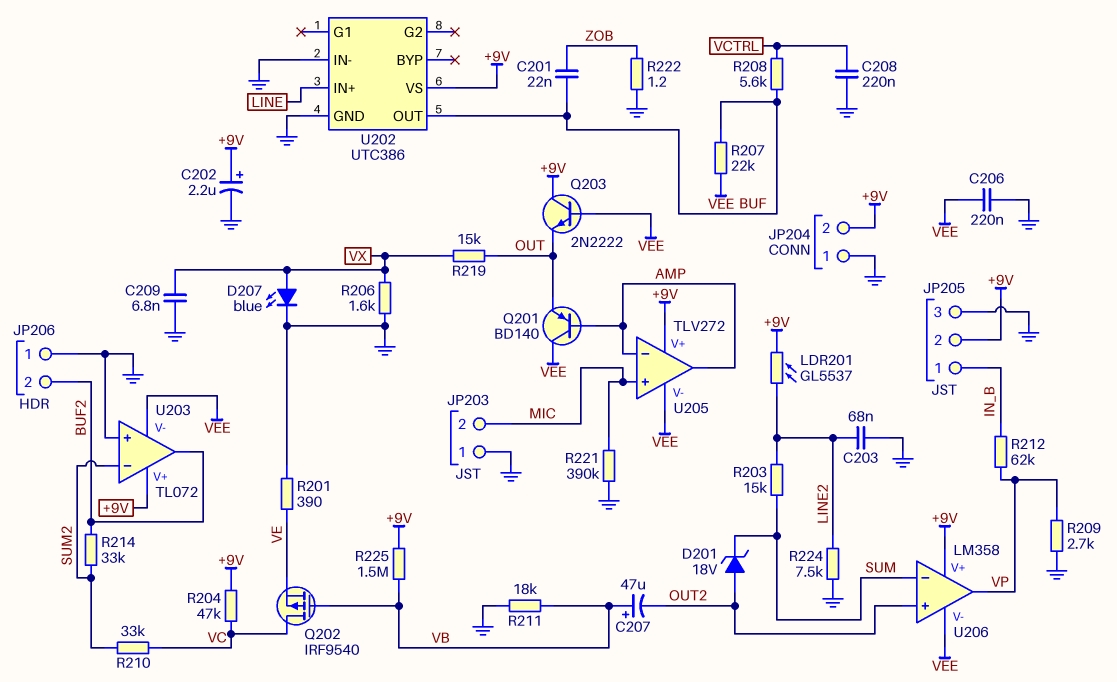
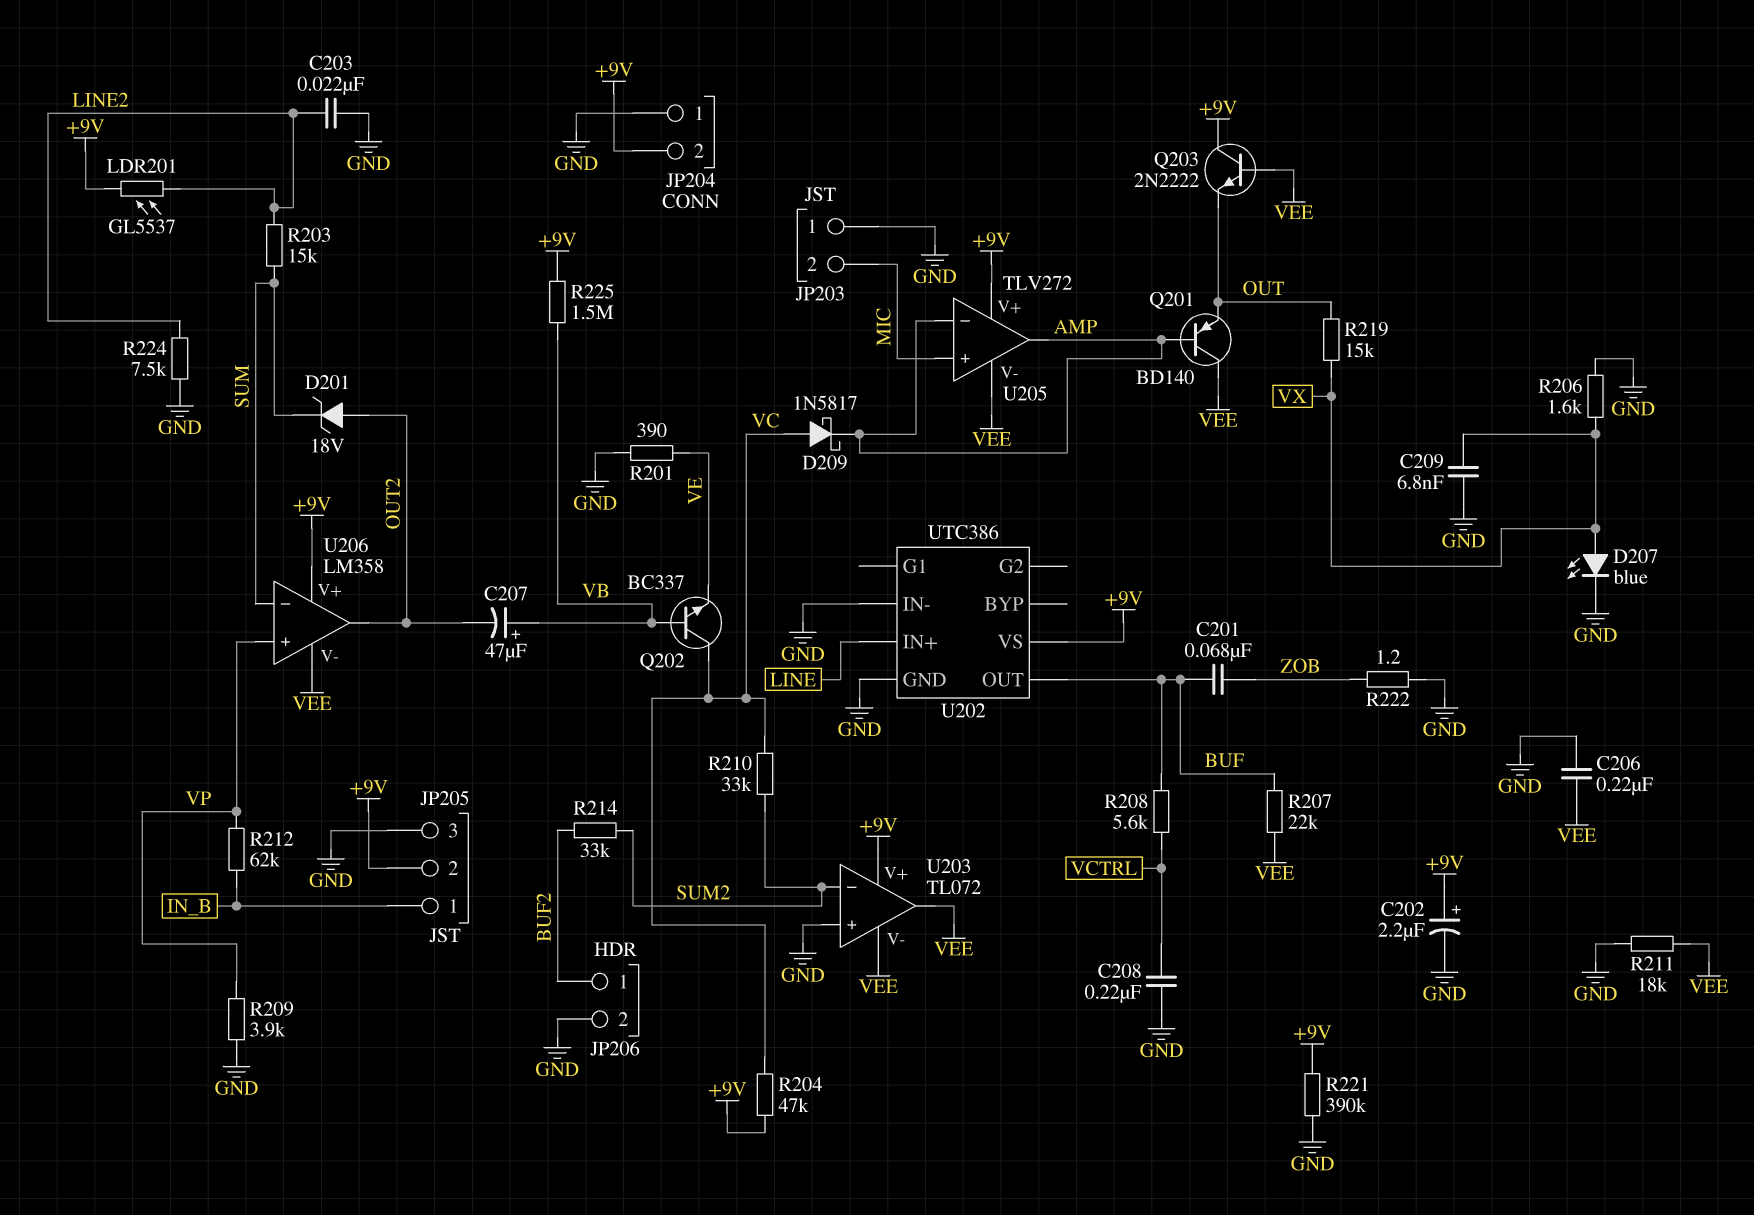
C201: 22nF (BUF, ZOB) -> 68nF (BUF, ZOB)
C203: 68nF (GND, LINE2) -> 22nF (GND, LINE2)
D209: none -> schottky 1N5817 (A VC, K AMP)
JP206 pin 1: GND -> BUF2
JP206 pin 2: BUF2 -> GND
Q202: PMOS IRF9540 (G VB, D VC, S VE) -> NPN BC337 (B VB, C VC, E VE)
R209: 2.7k (GND, VP) -> 3.9k (GND, VP)
R211: 18k (GND, VB) -> 18k (GND, VEE)
R221: 390k (GND, MIC) -> 390k (+9V, GND)
U203 pin out: BUF2 -> VEE
U206 pin in+: OUT2 -> VP
U206 pin out: VP -> OUT2

